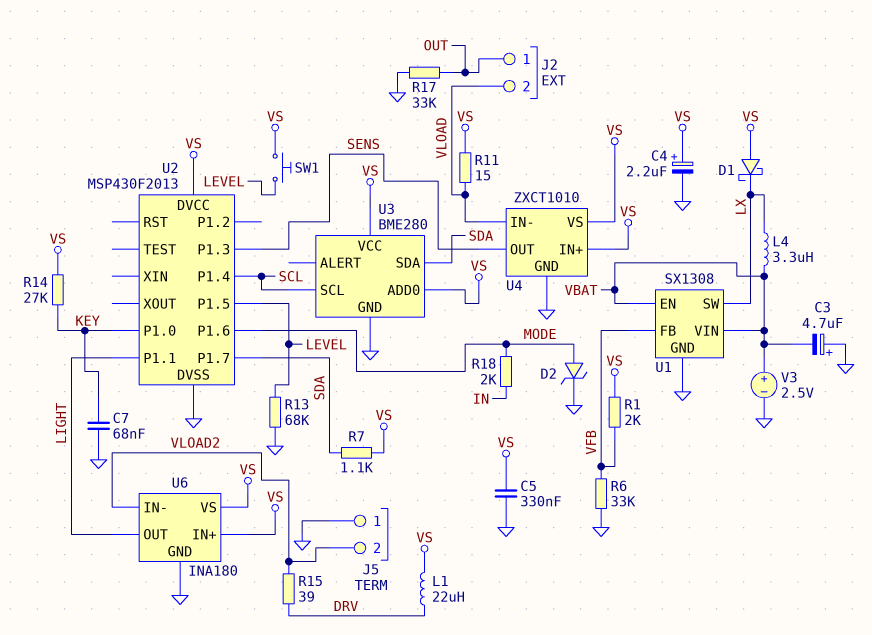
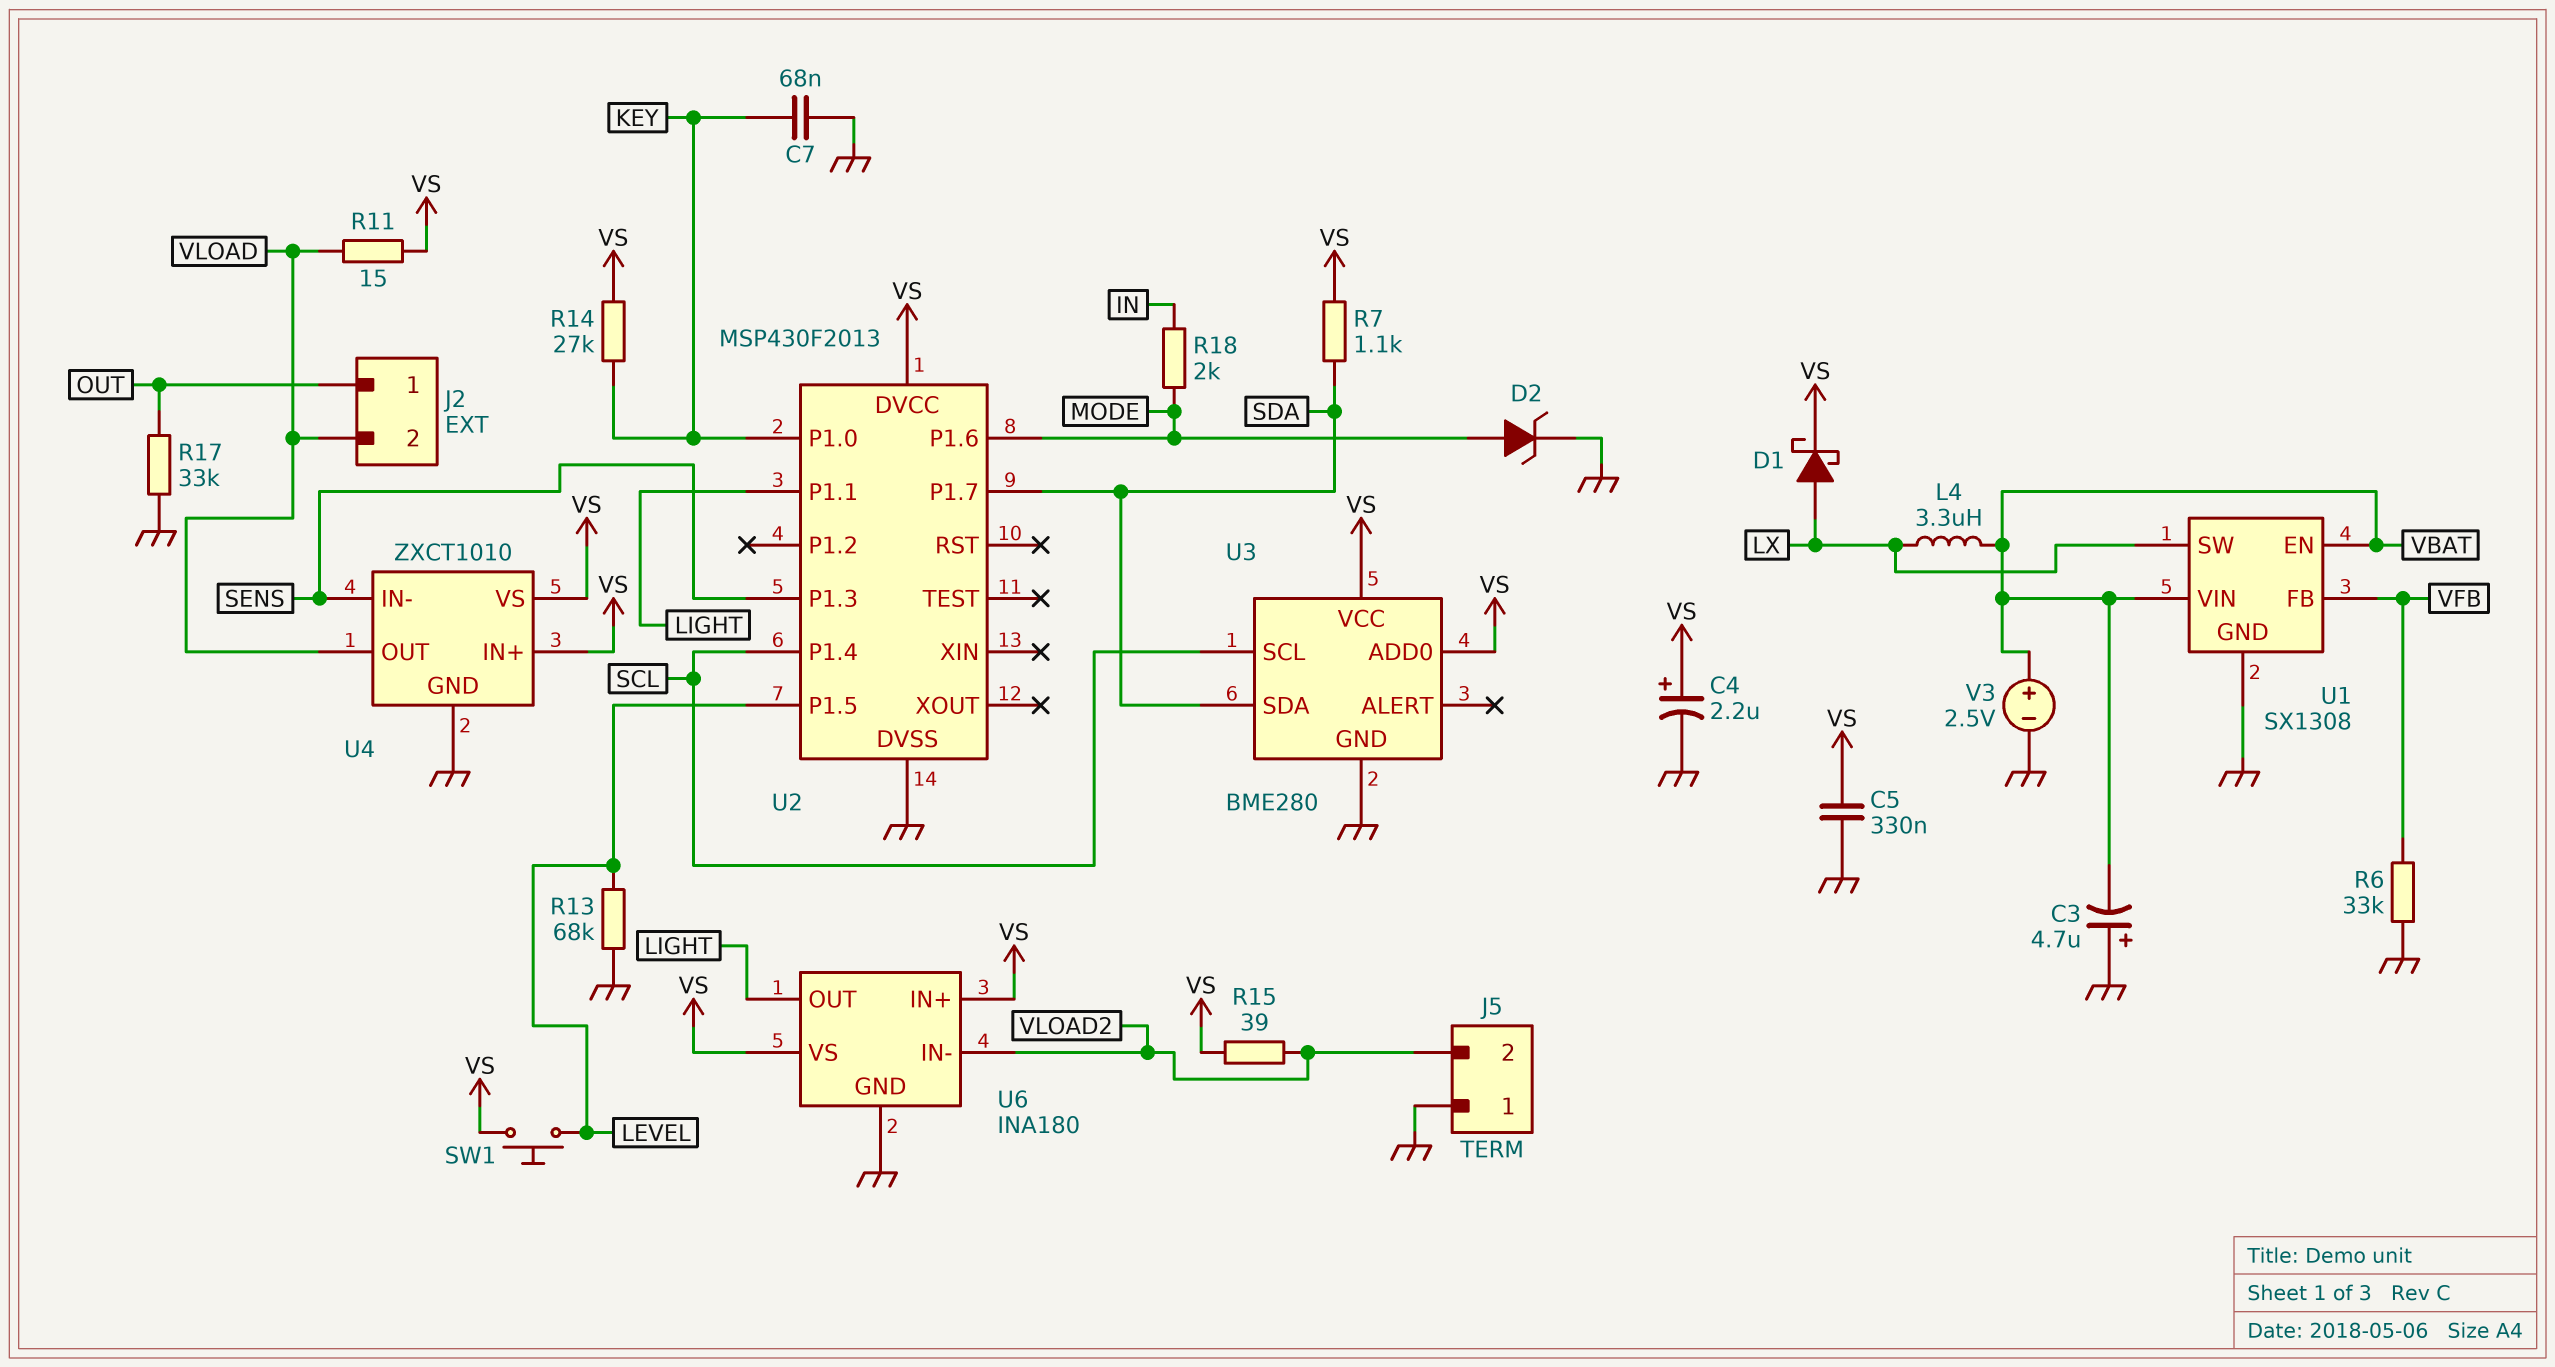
D1: schottky (A VS, K LX) -> schottky (A LX, K VS)
L1: 22uH (DRV, VS) -> none
R1: 2k (VFB, VS) -> none
R15: 39 (DRV, VLOAD2) -> 39 (VLOAD2, VS)
U4 pin IN-: VLOAD -> SENS
U4 pin OUT: SENS -> VLOAD

